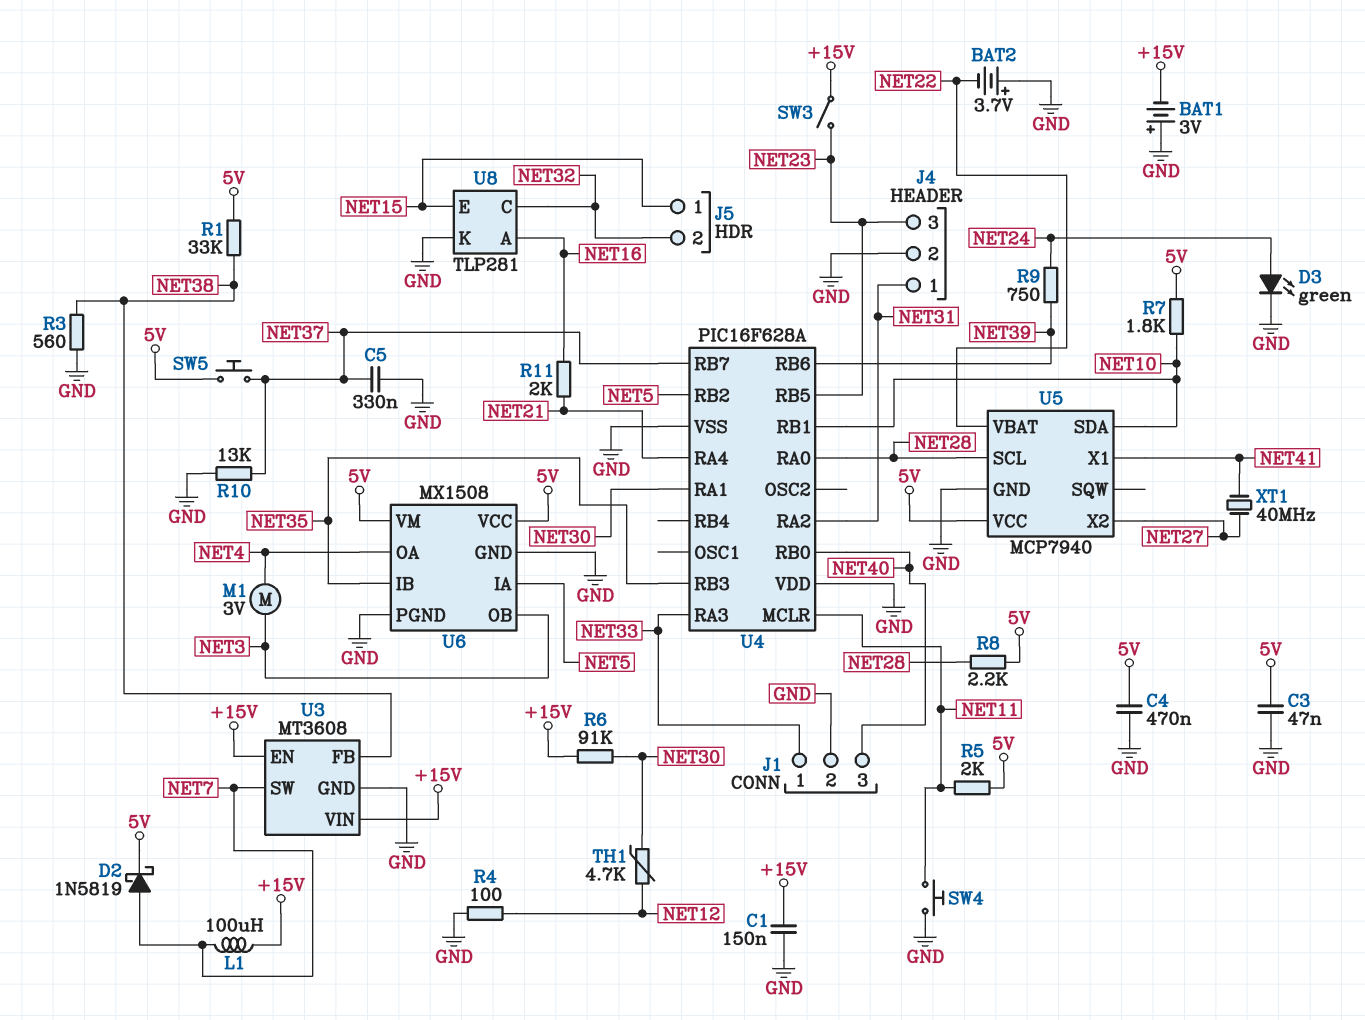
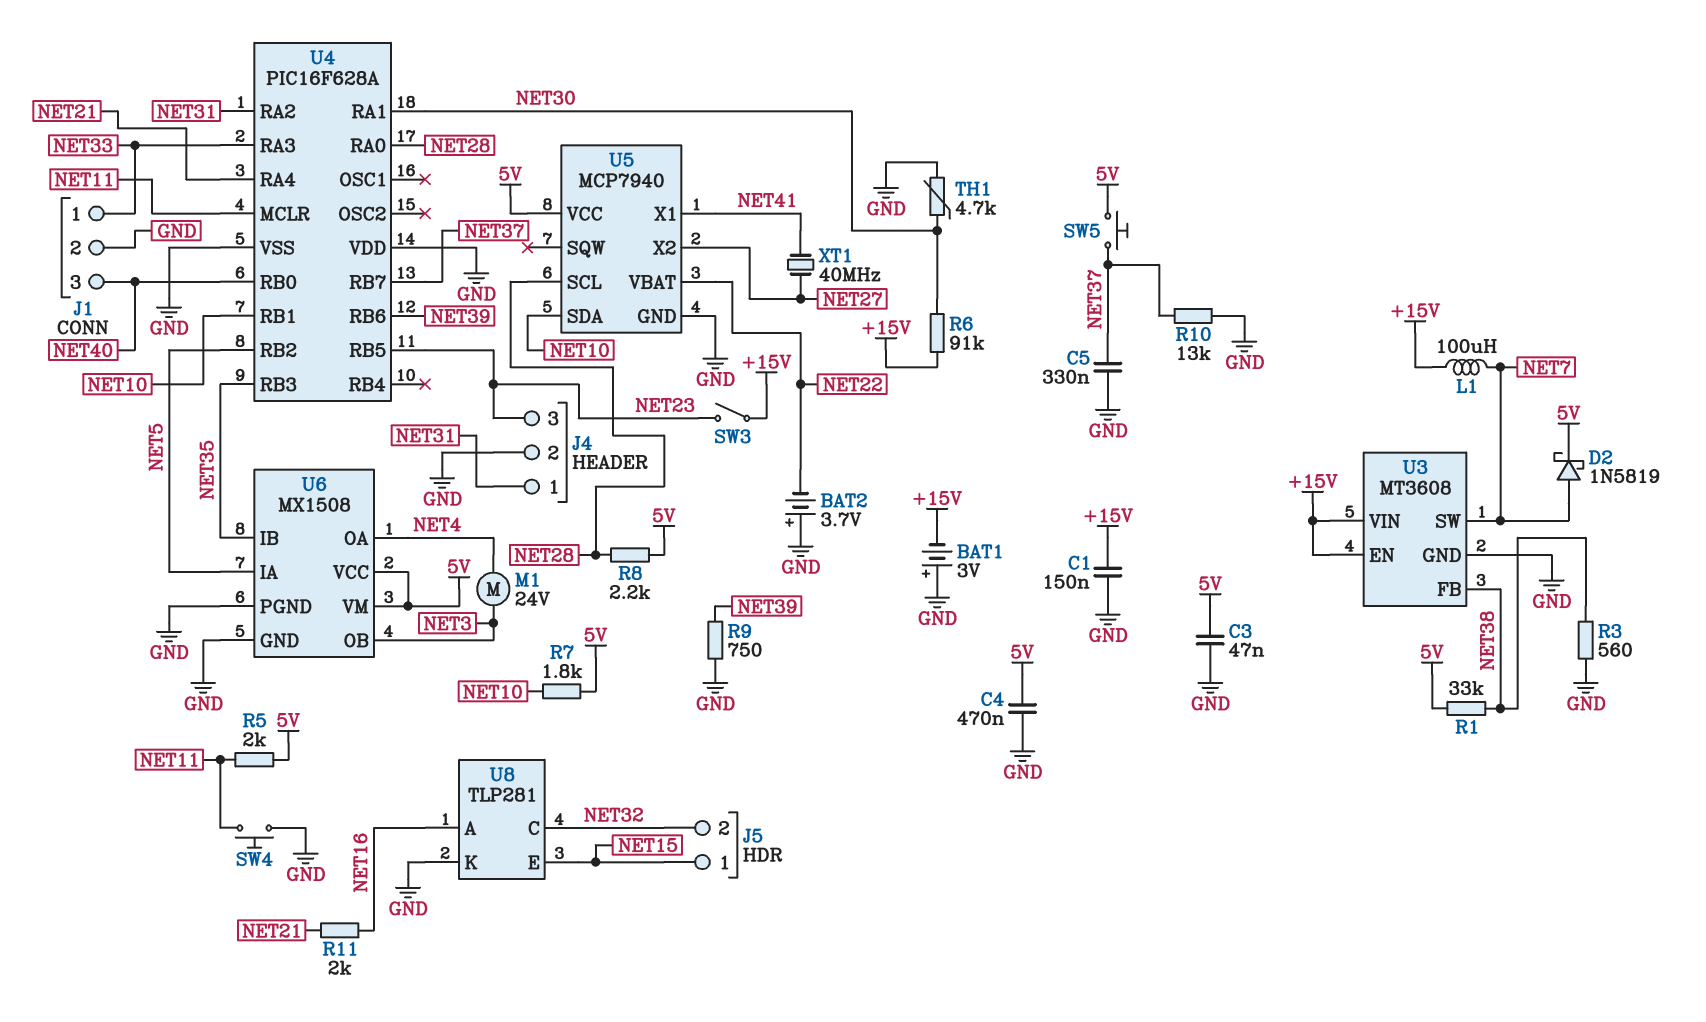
D3: LED green (A NET24, K GND) -> none
M1: motor 3V (NET3, NET4) -> motor 24V (NET3, NET4)
R4: 100 (GND, NET12) -> none
R9: 750 (NET24, NET39) -> 750 (GND, NET39)
TH1: 4.7k (NET12, NET30) -> 4.7k (GND, NET30)

